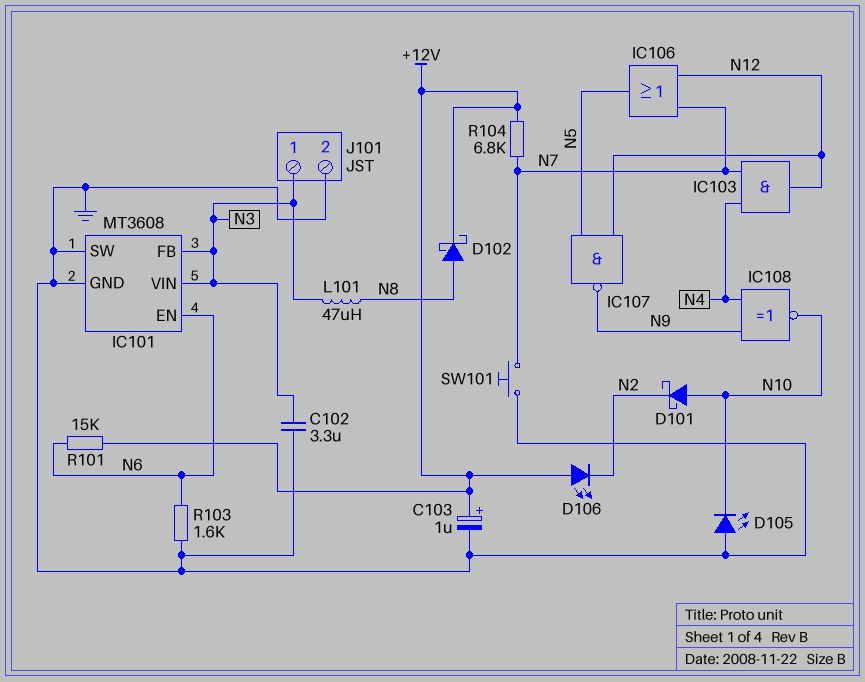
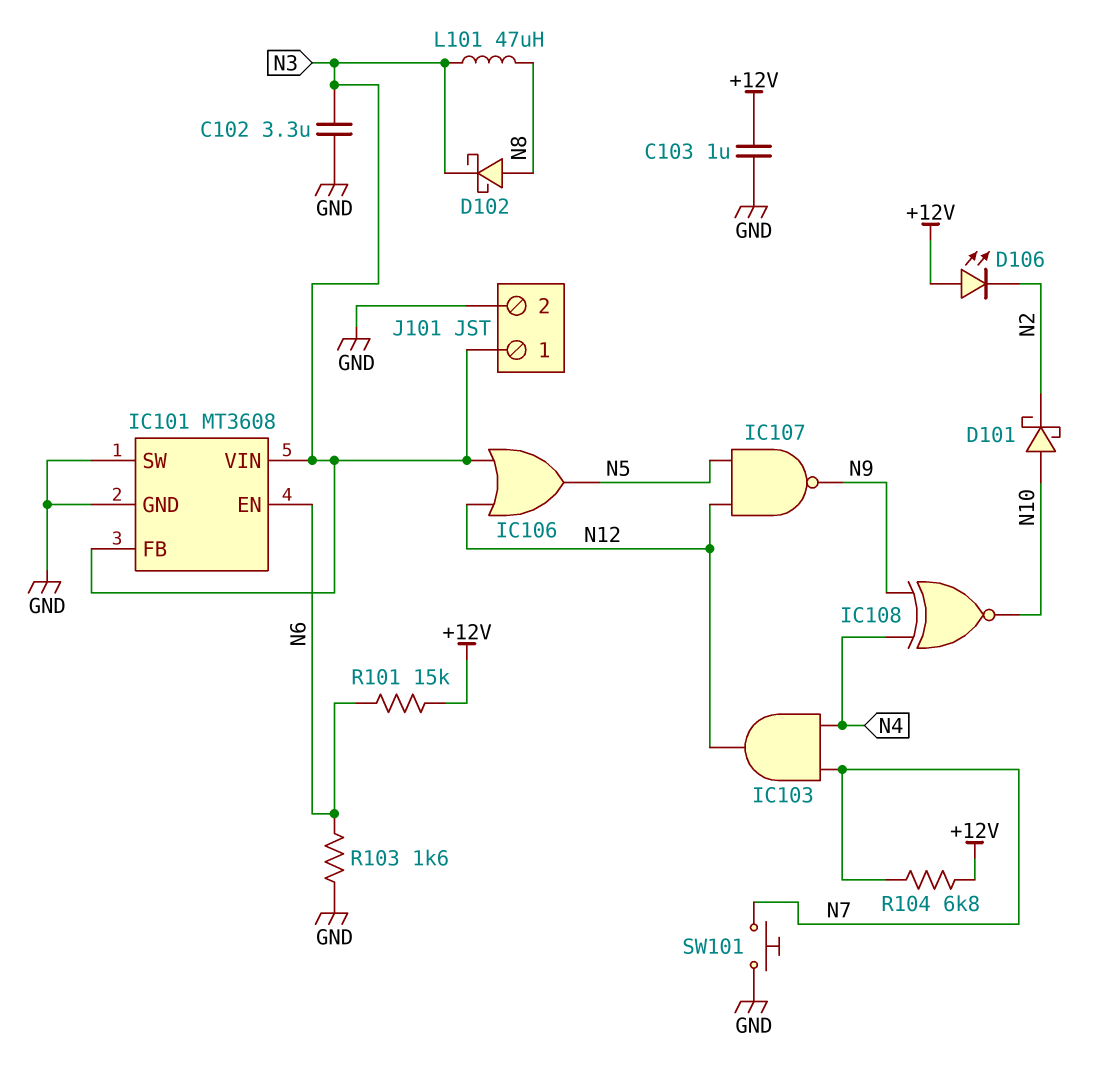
C103: 1uF (plus +12V, minus GND) -> 1uF (+12V, GND)
D102: schottky (A N8, K +12V) -> schottky (A N8, K N3)
D105: LED (A GND, K N10) -> none
IC106: OR (in N7, in N12, out N5) -> OR (in N3, in N12, out N5)

